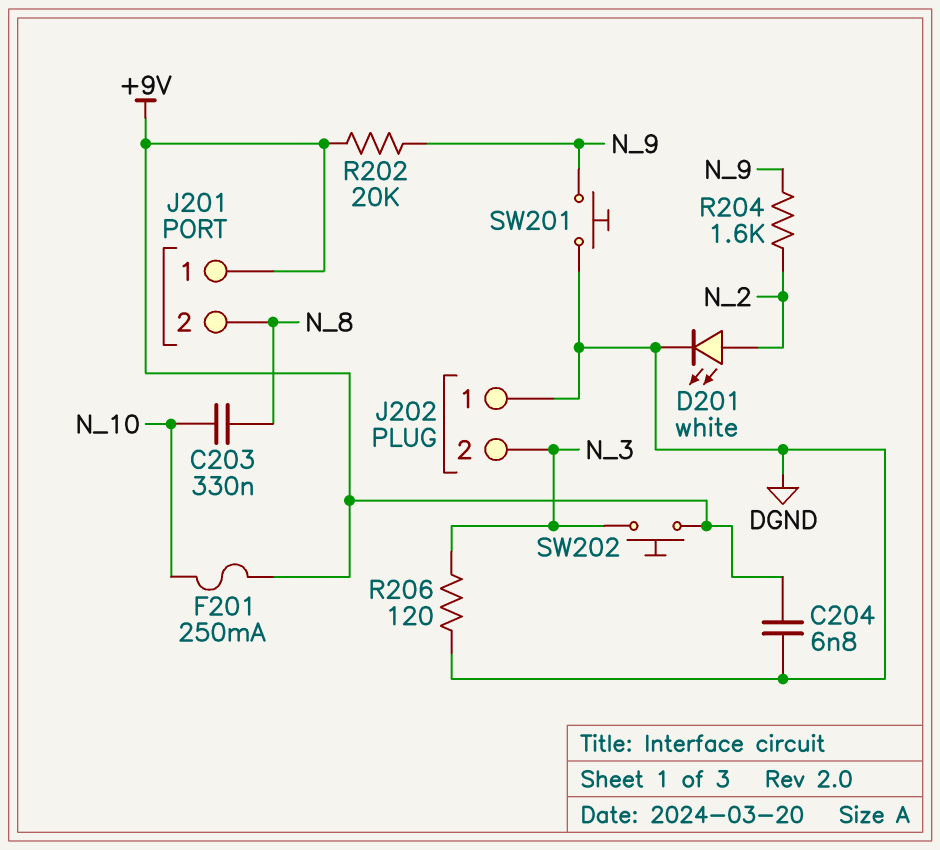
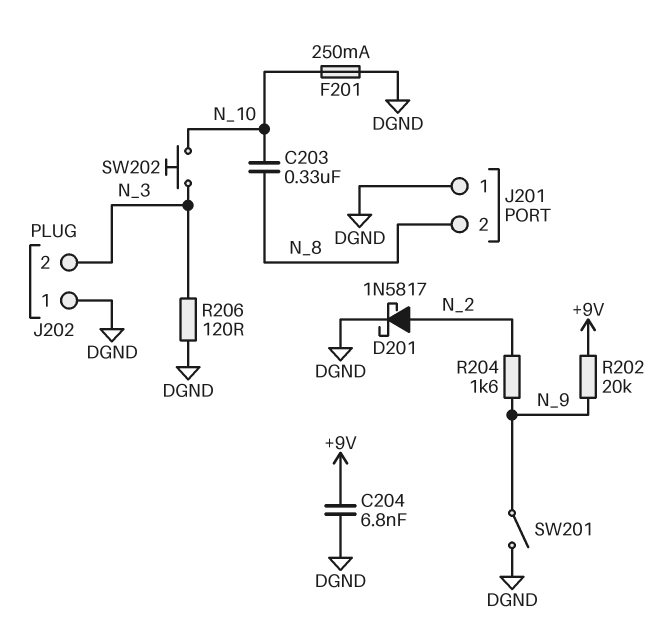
D201: LED white (A N_2, K DGND) -> schottky 1N5817 (A N_2, K DGND)
F201: 250mA (+9V, N_10) -> 250mA (DGND, N_10)
J201 pin 1: +9V -> DGND
SW201: button (DGND, N_9) -> switch (DGND, N_9)
SW202: button (+9V, N_3) -> button (N_3, N_10)

